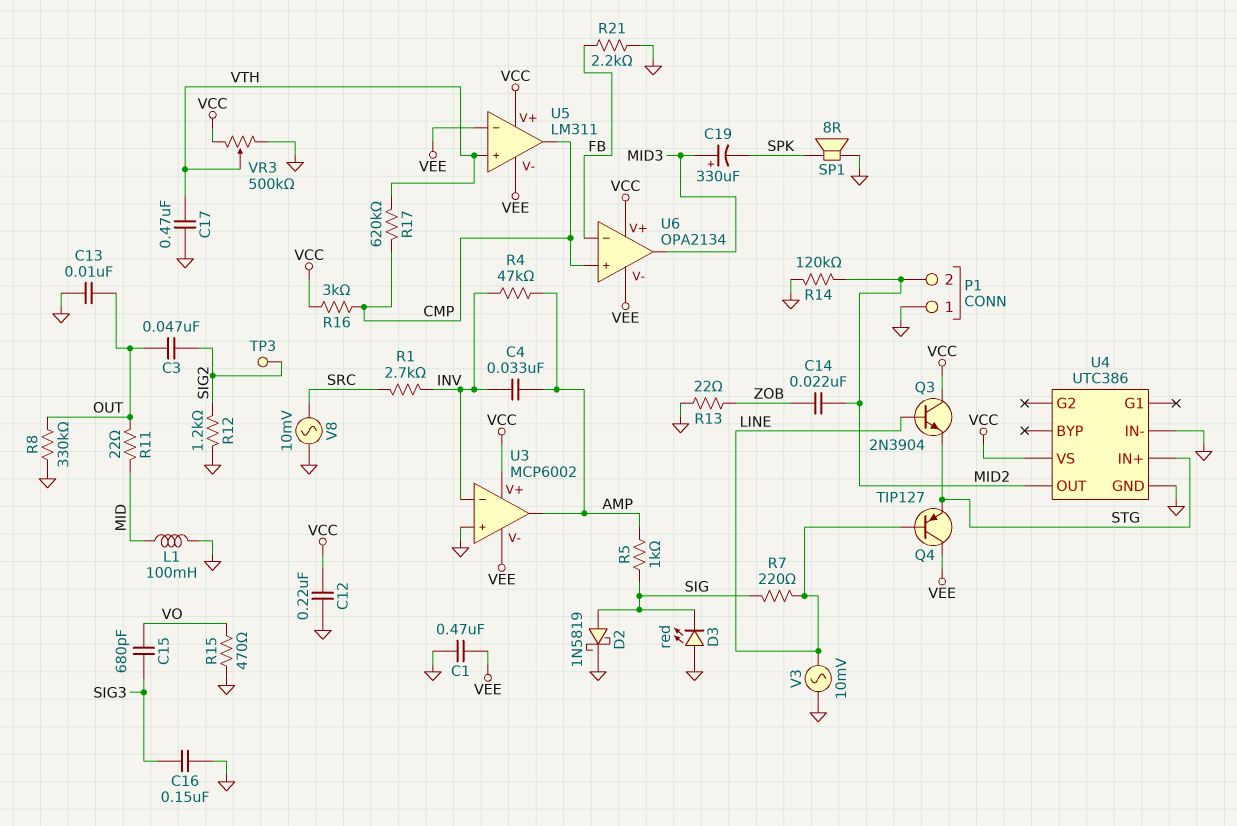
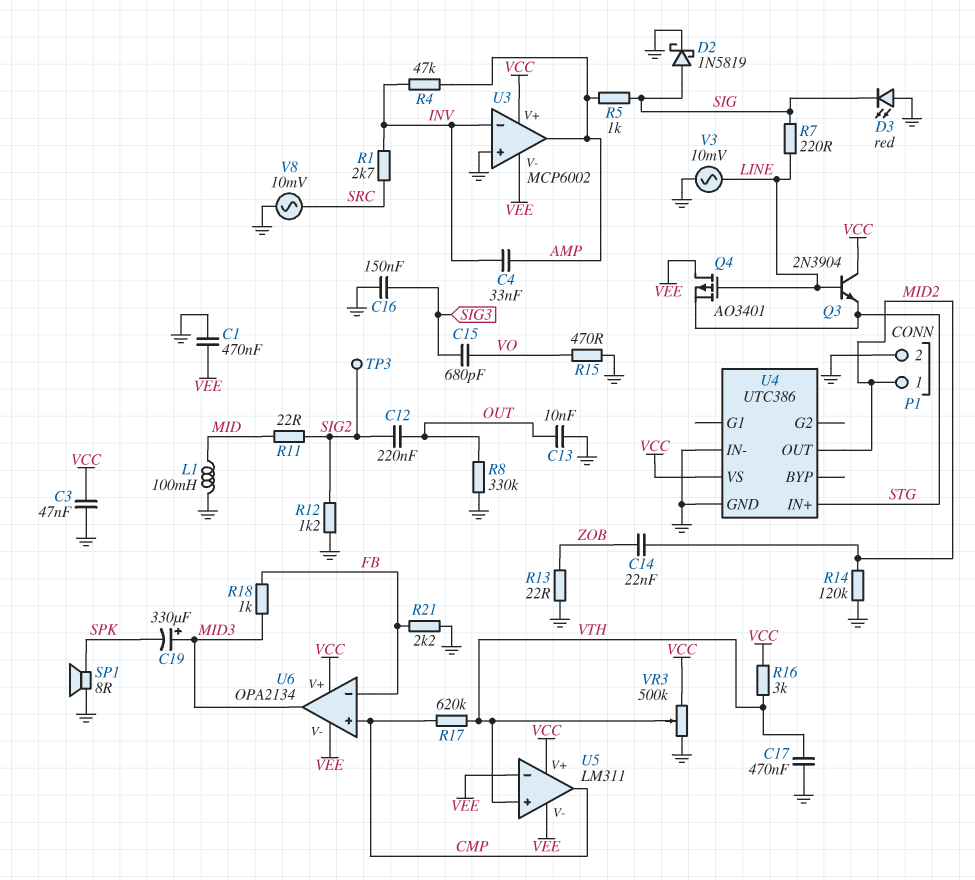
C3: 47nF (OUT, SIG2) -> 47nF (GND, VCC)
C12: 220nF (GND, VCC) -> 220nF (OUT, SIG2)
P1 pin 1: GND -> MID2
P1 pin 2: MID2 -> GND
Q4: PNP TIP127 (B LINE, C VEE, E STG) -> PMOS AO3401 (G LINE, D VEE, S STG)
R11: 22 (MID, OUT) -> 22 (MID, SIG2)
R16: 3k (CMP, VCC) -> 3k (VCC, VTH)
R18: none -> 1k (FB, MID3)

